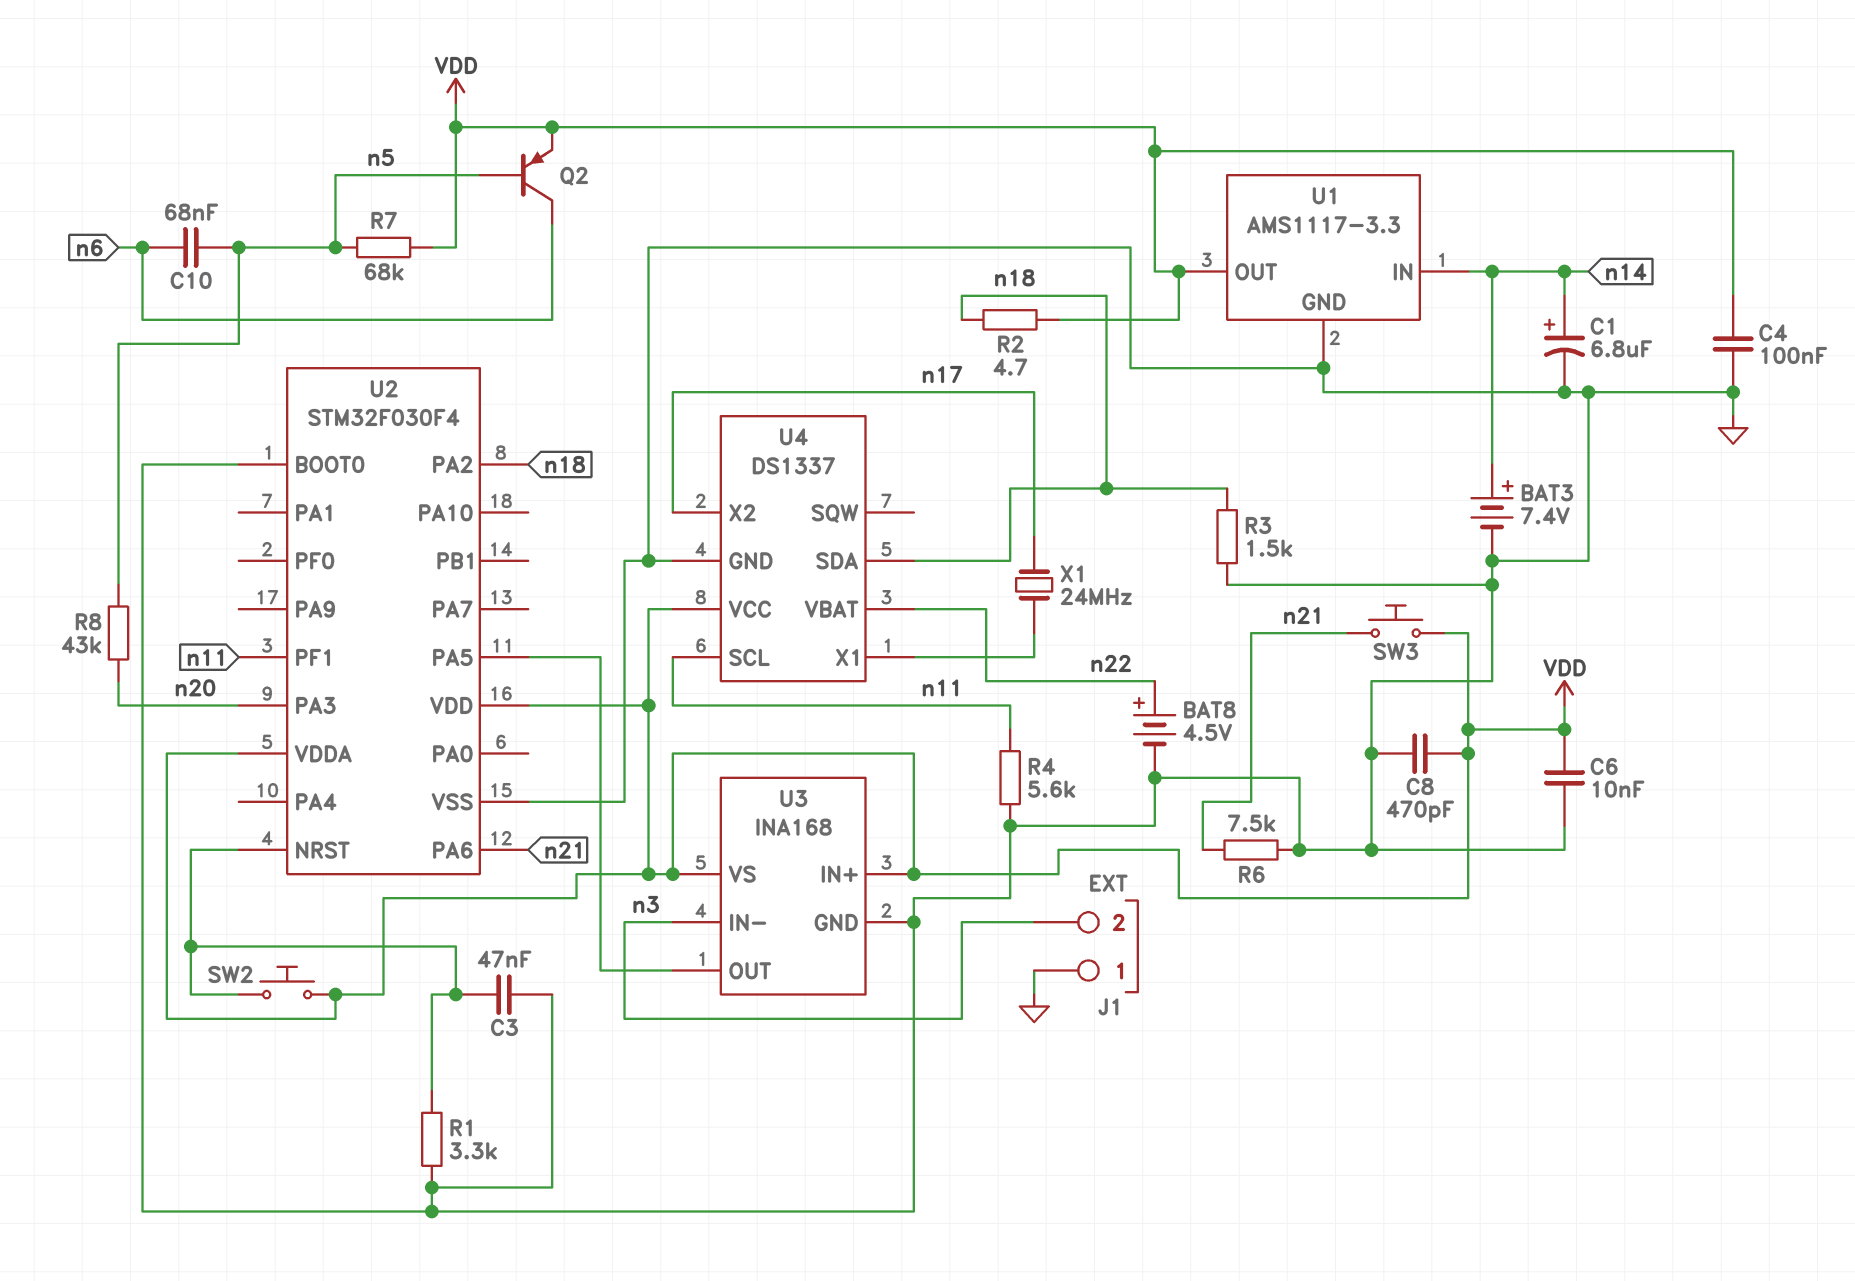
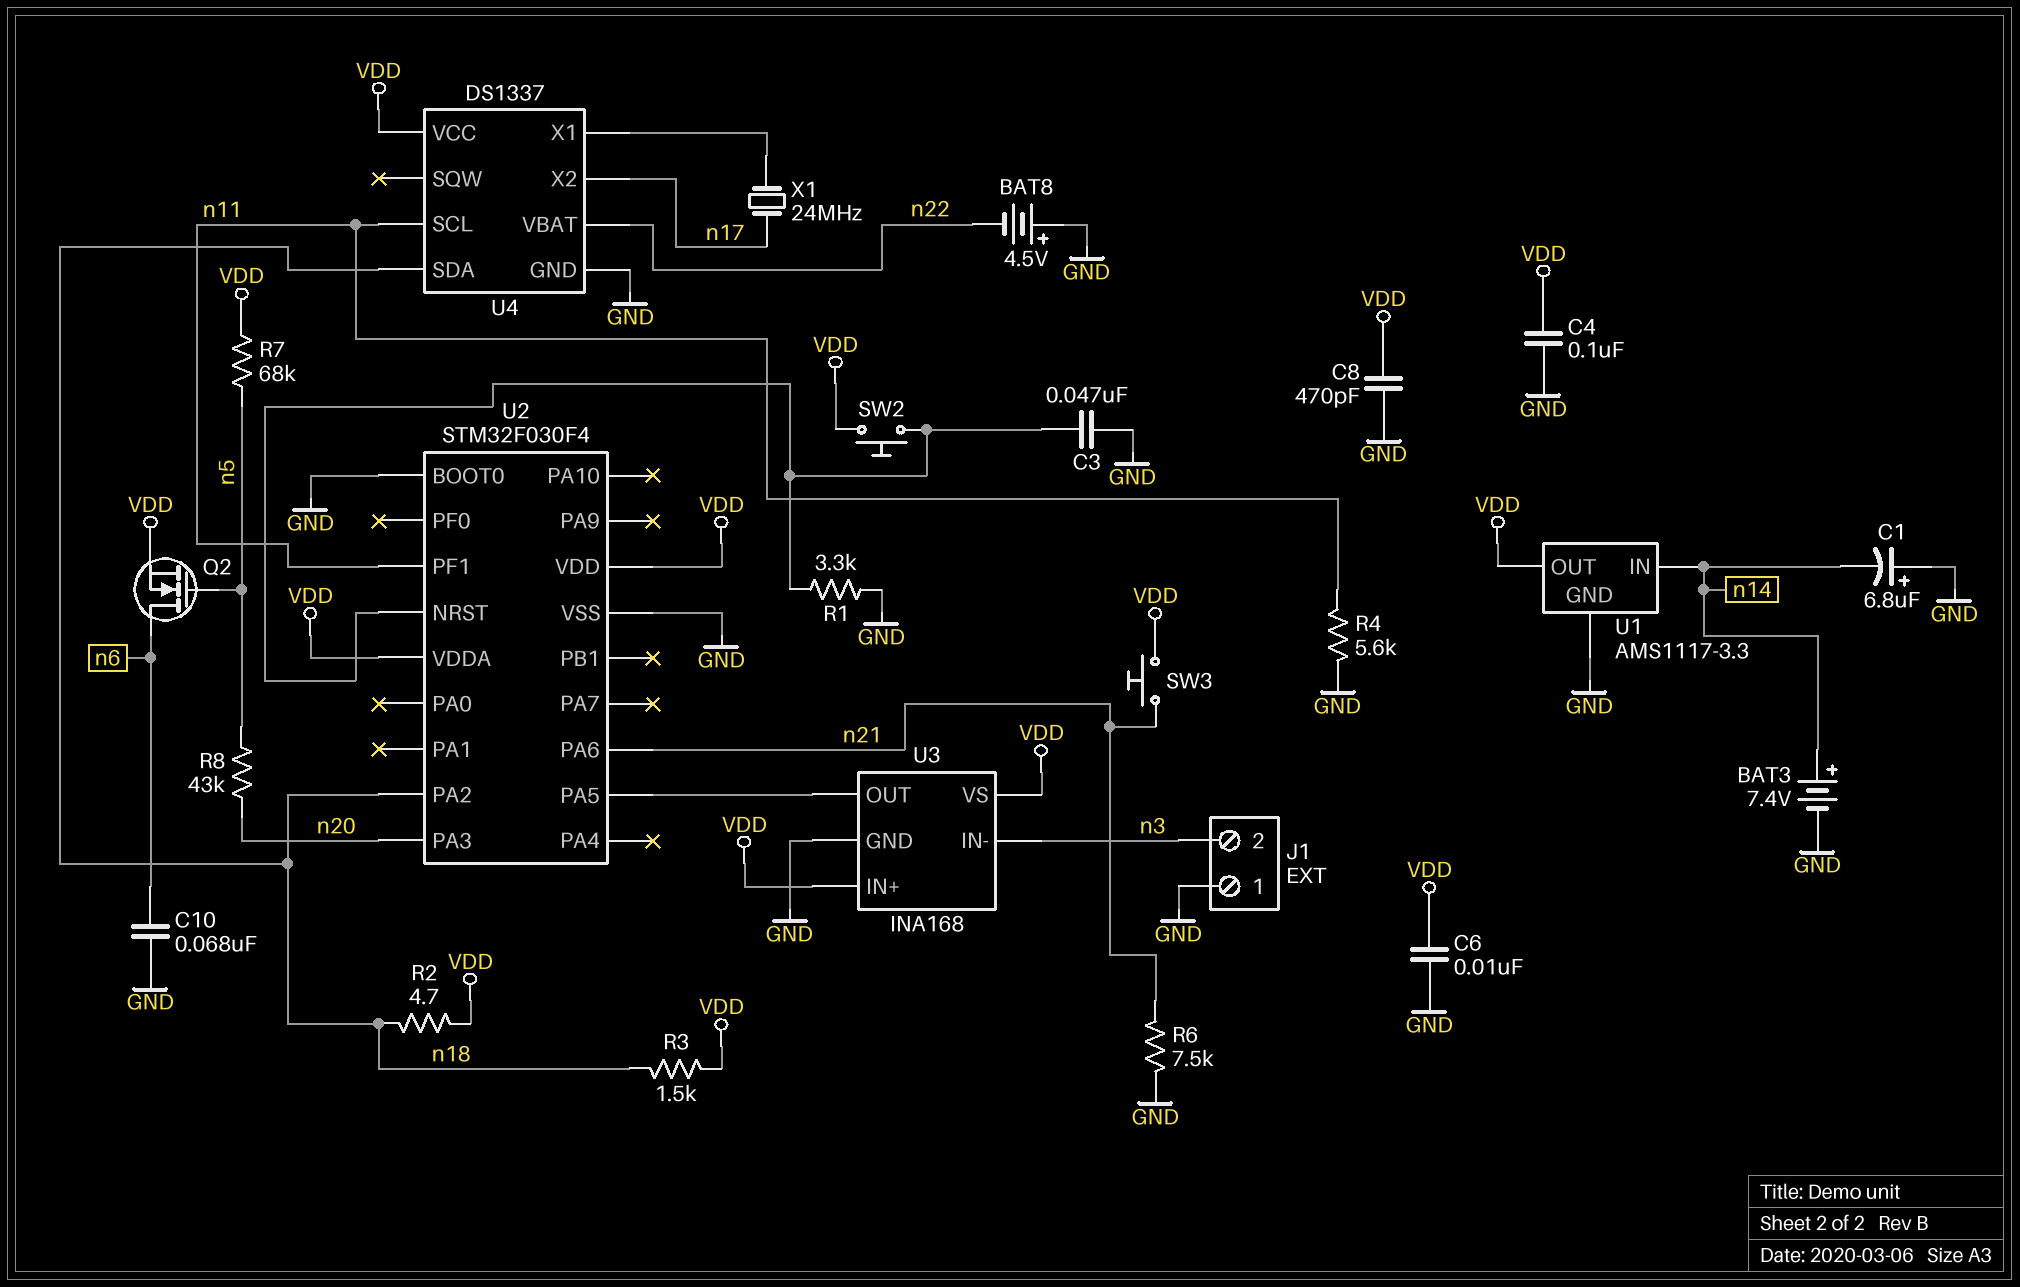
BAT8: 4.5V (plus n22, minus GND) -> 4.5V (plus GND, minus n22)
C1: 6.8uF (plus n14, minus GND) -> 6.8uF (plus GND, minus n14)
C10: 68nF (n5, n6) -> 68nF (GND, n6)
Q2: PNP (B n5, C n6, E VDD) -> NMOS (G n5, D n6, S VDD)
R3: 1.5k (GND, n18) -> 1.5k (VDD, n18)

